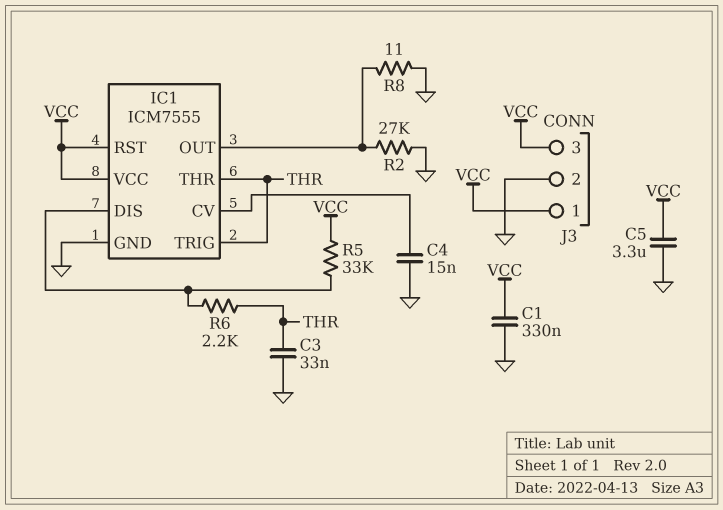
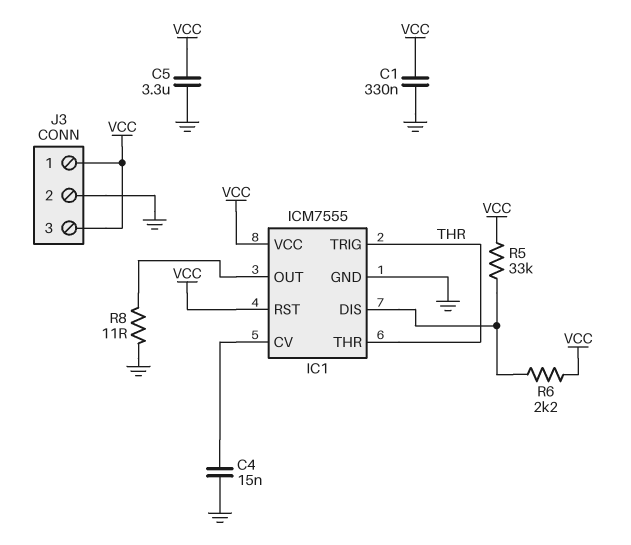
C3: 33nF (GND, THR) -> none
R2: 27k (GND, IC1/OUT) -> none
R6: 2.2k (IC1/DIS, THR) -> 2.2k (IC1/DIS, VCC)

